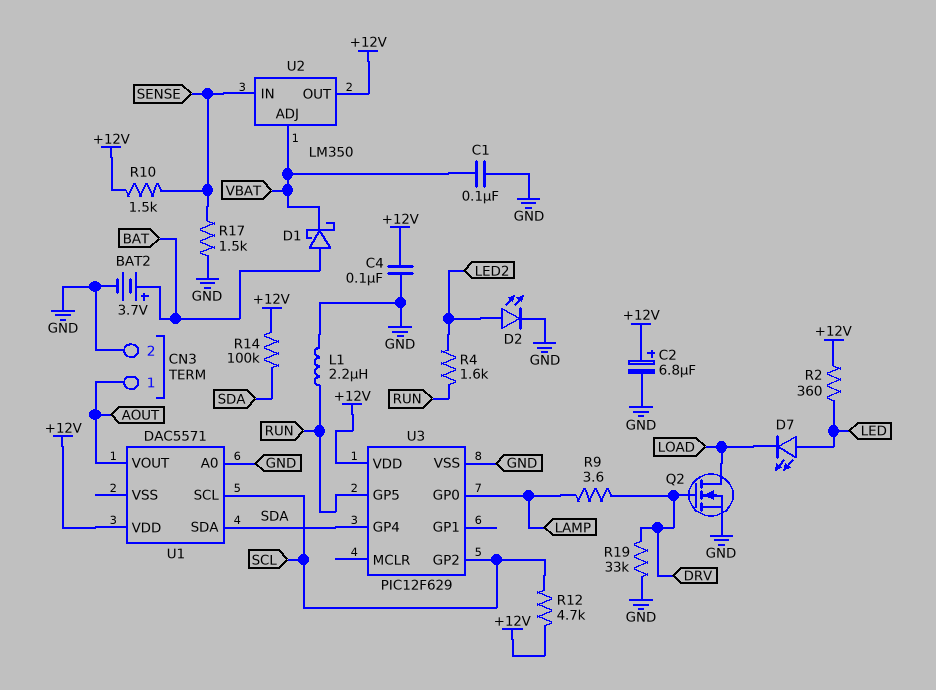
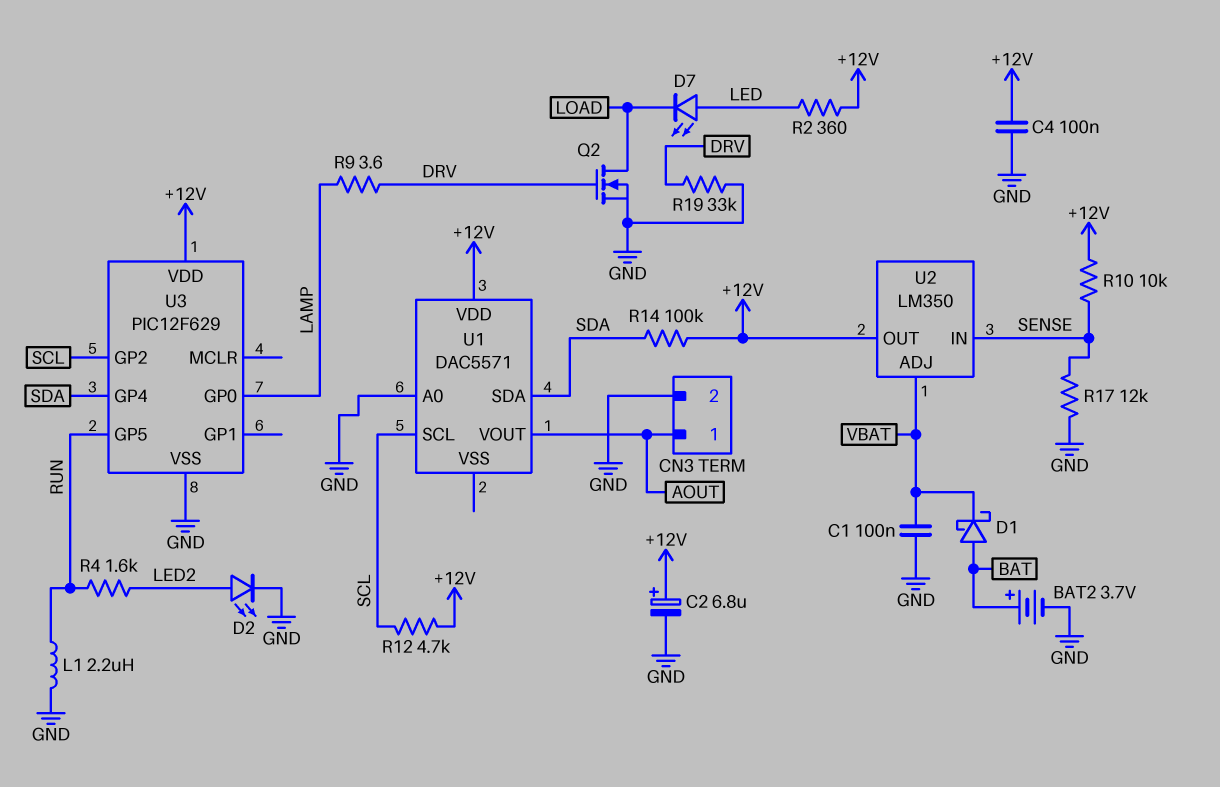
R10: 1.5k (+12V, SENSE) -> 10k (+12V, SENSE)
R17: 1.5k (GND, SENSE) -> 12k (GND, SENSE)

